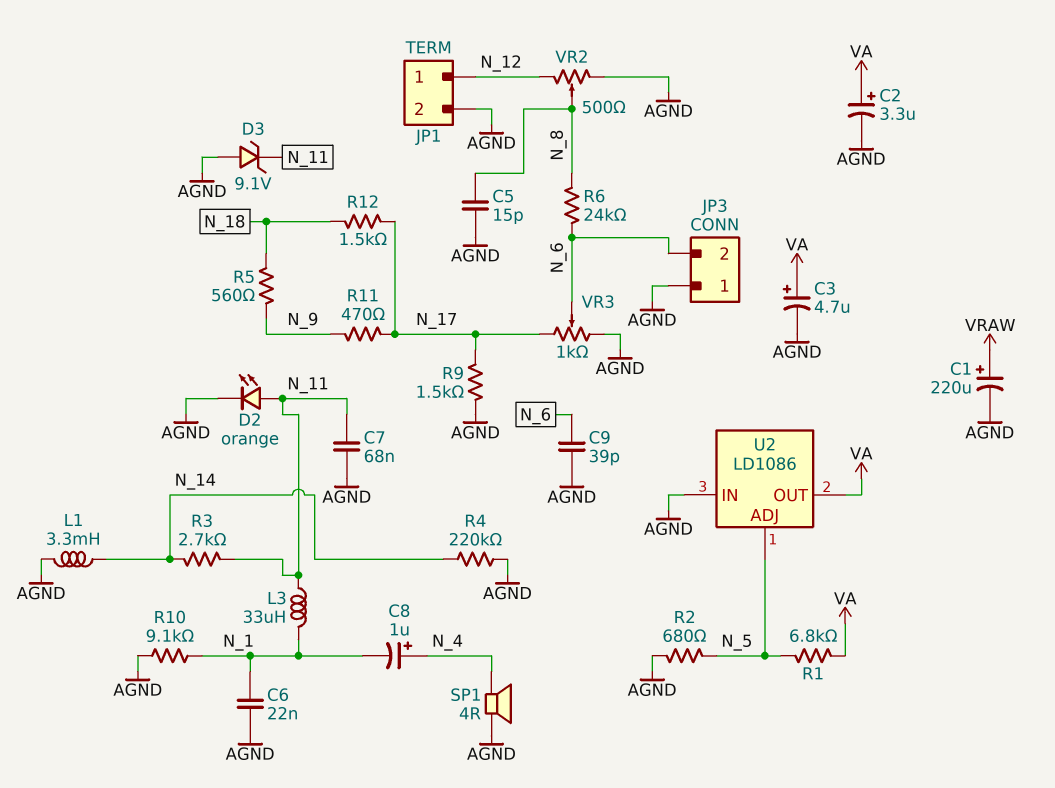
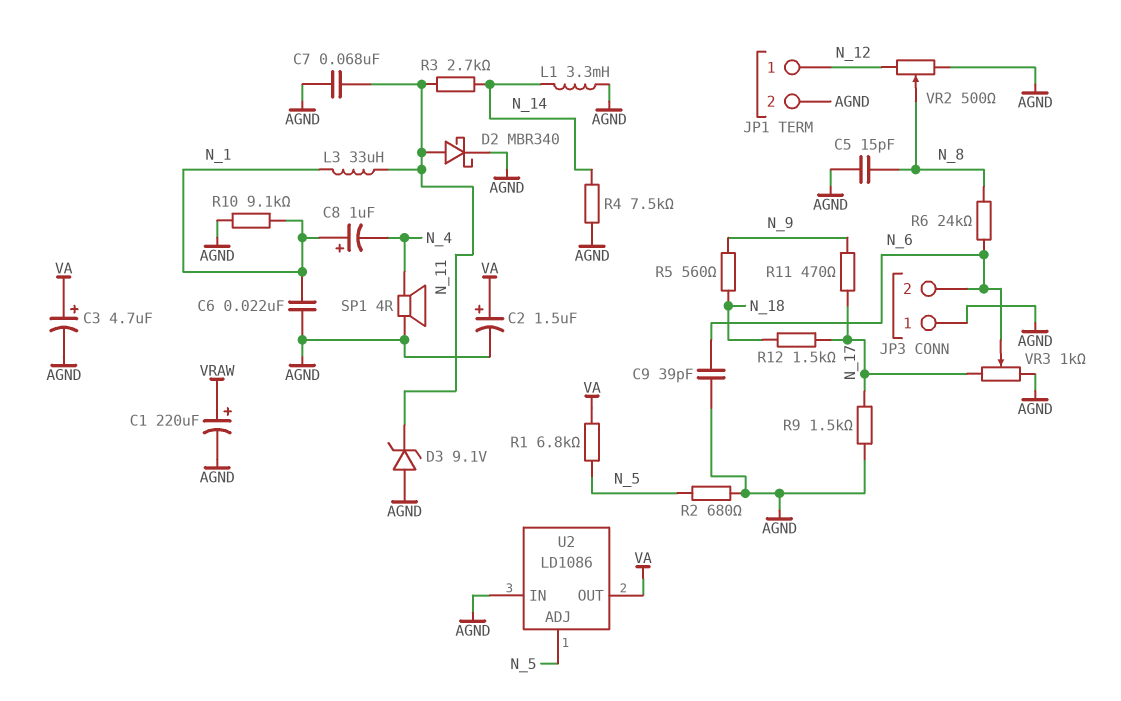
C2: 3.3uF (plus VA, minus AGND) -> 1.5uF (plus VA, minus AGND)
C8: 1uF (plus N_4, minus N_1) -> 1uF (plus N_1, minus N_4)
D2: LED orange (A N_11, K AGND) -> schottky MBR340 (A N_11, K AGND)
R4: 220k (AGND, N_14) -> 7.5k (AGND, N_14)

